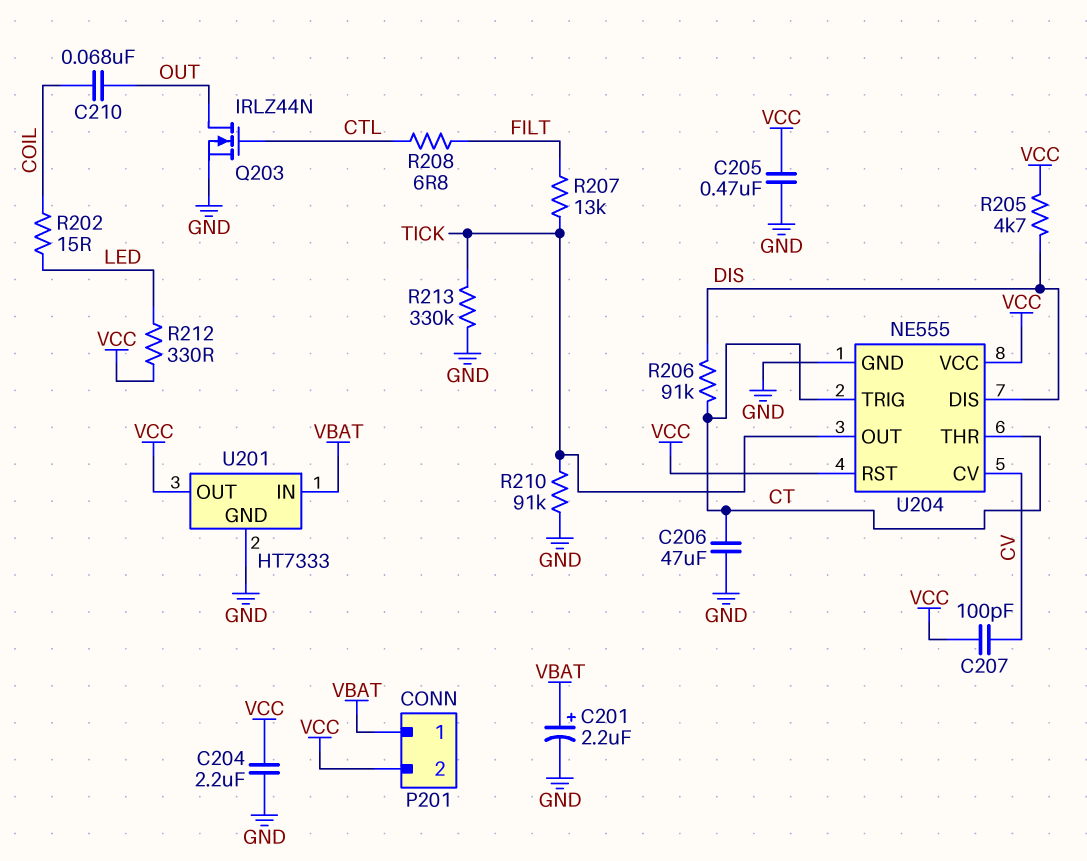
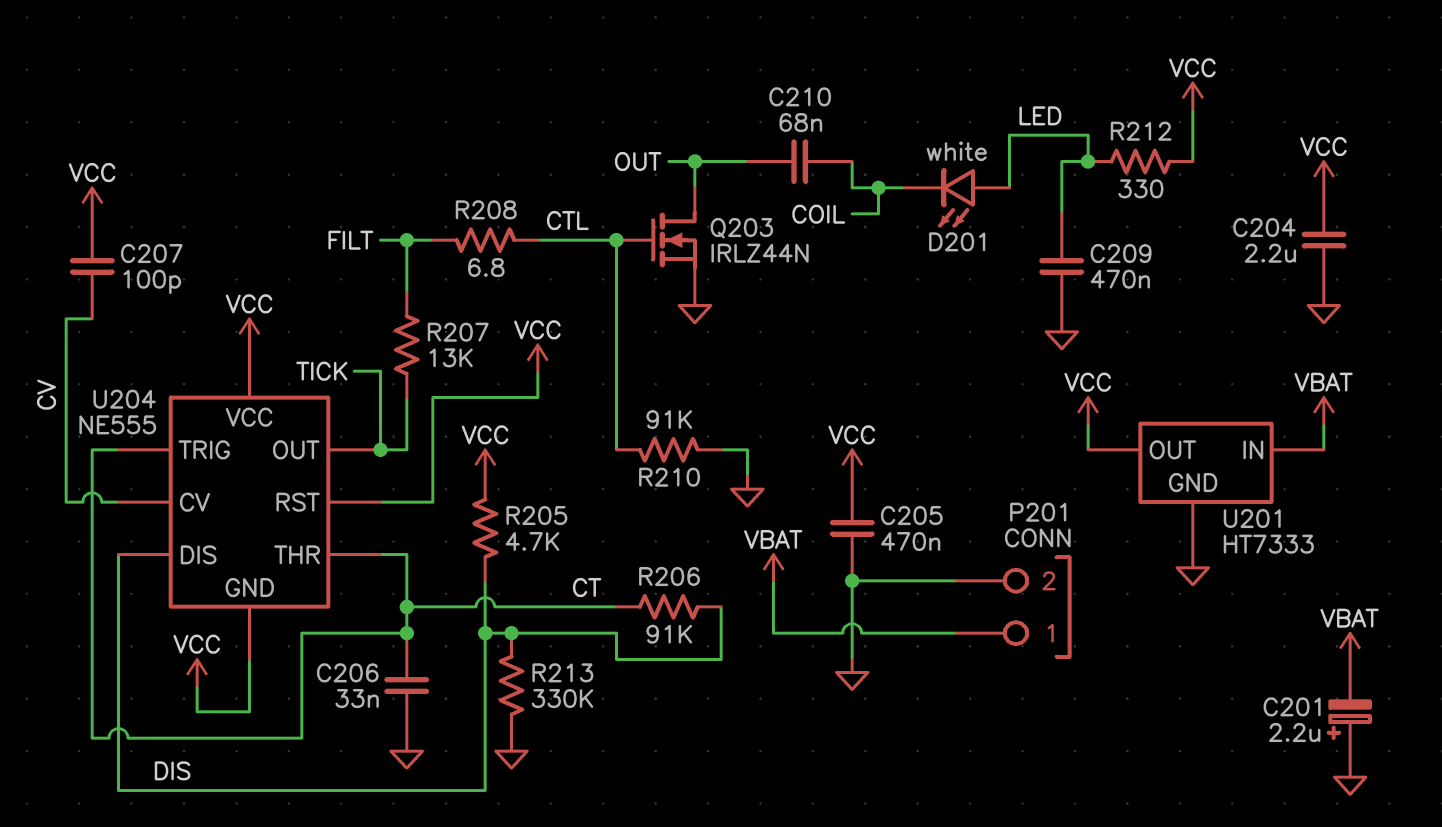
C201: 2.2uF (plus VBAT, minus GND) -> 2.2uF (plus GND, minus VBAT)
C206: 47uF (CT, GND) -> 33nF (CT, GND)
C209: none -> 470nF (GND, LED)
D201: none -> LED white (A LED, K COIL)
P201 pin 2: VCC -> GND
R202: 15 (COIL, LED) -> none
R210: 91k (GND, TICK) -> 91k (CTL, GND)
R213: 330k (GND, TICK) -> 330k (DIS, GND)
U204 pin GND: GND -> VCC

